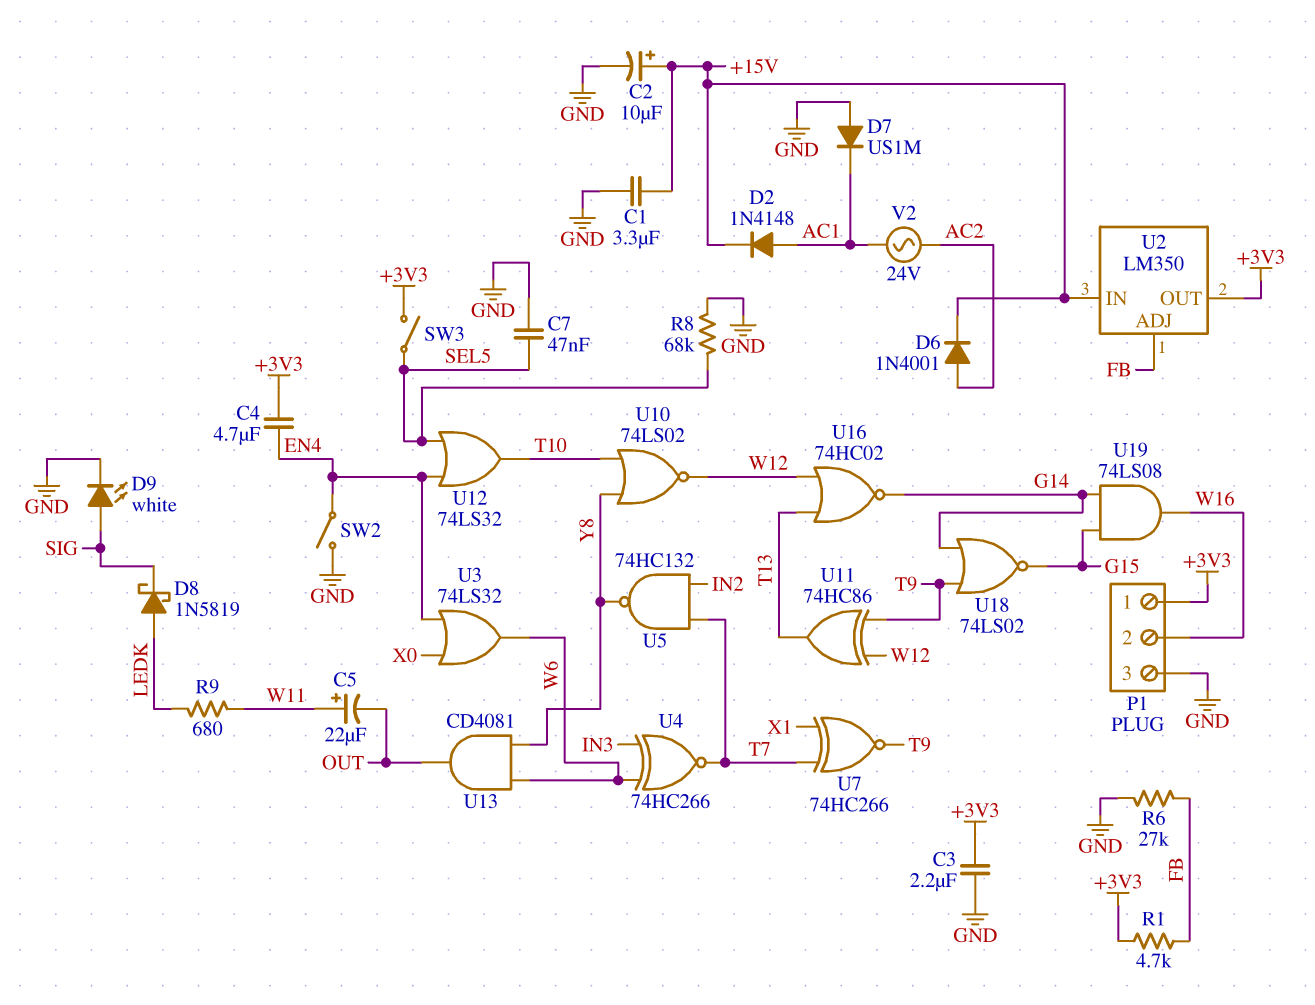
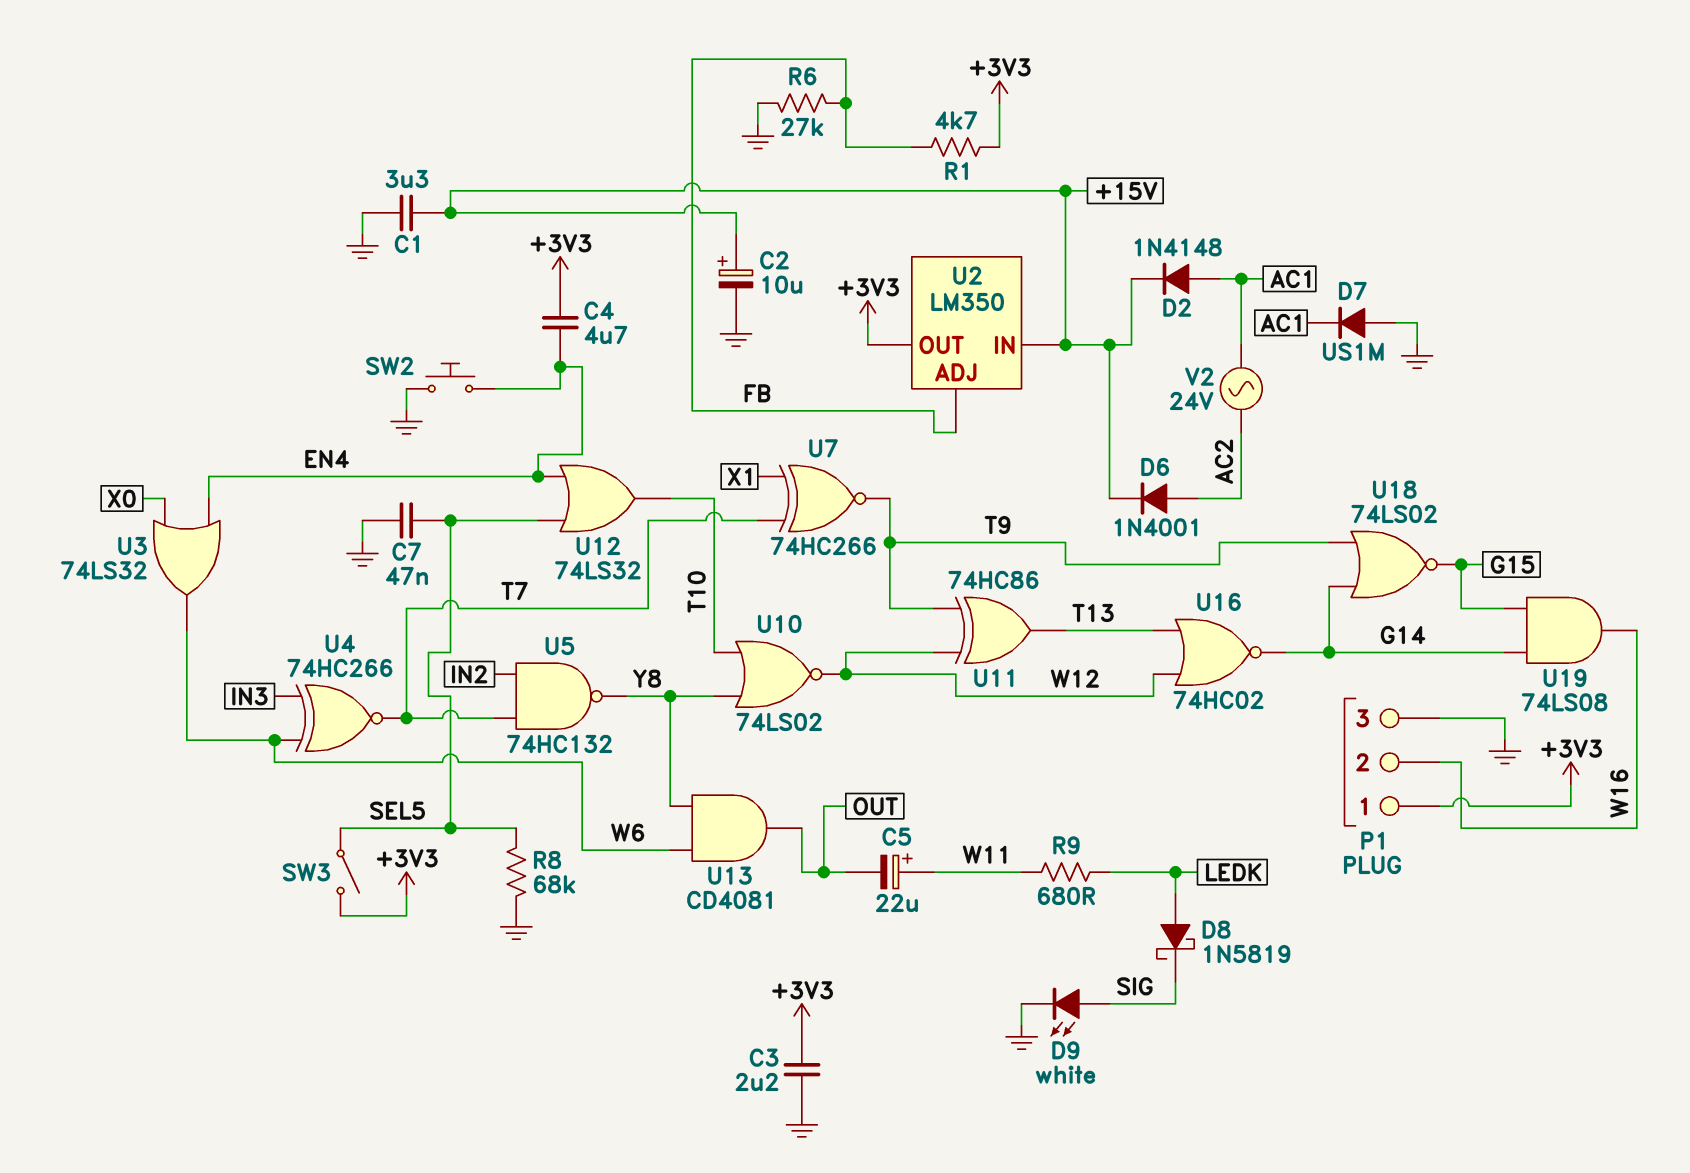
SW2: switch (EN4, GND) -> button (EN4, GND)

